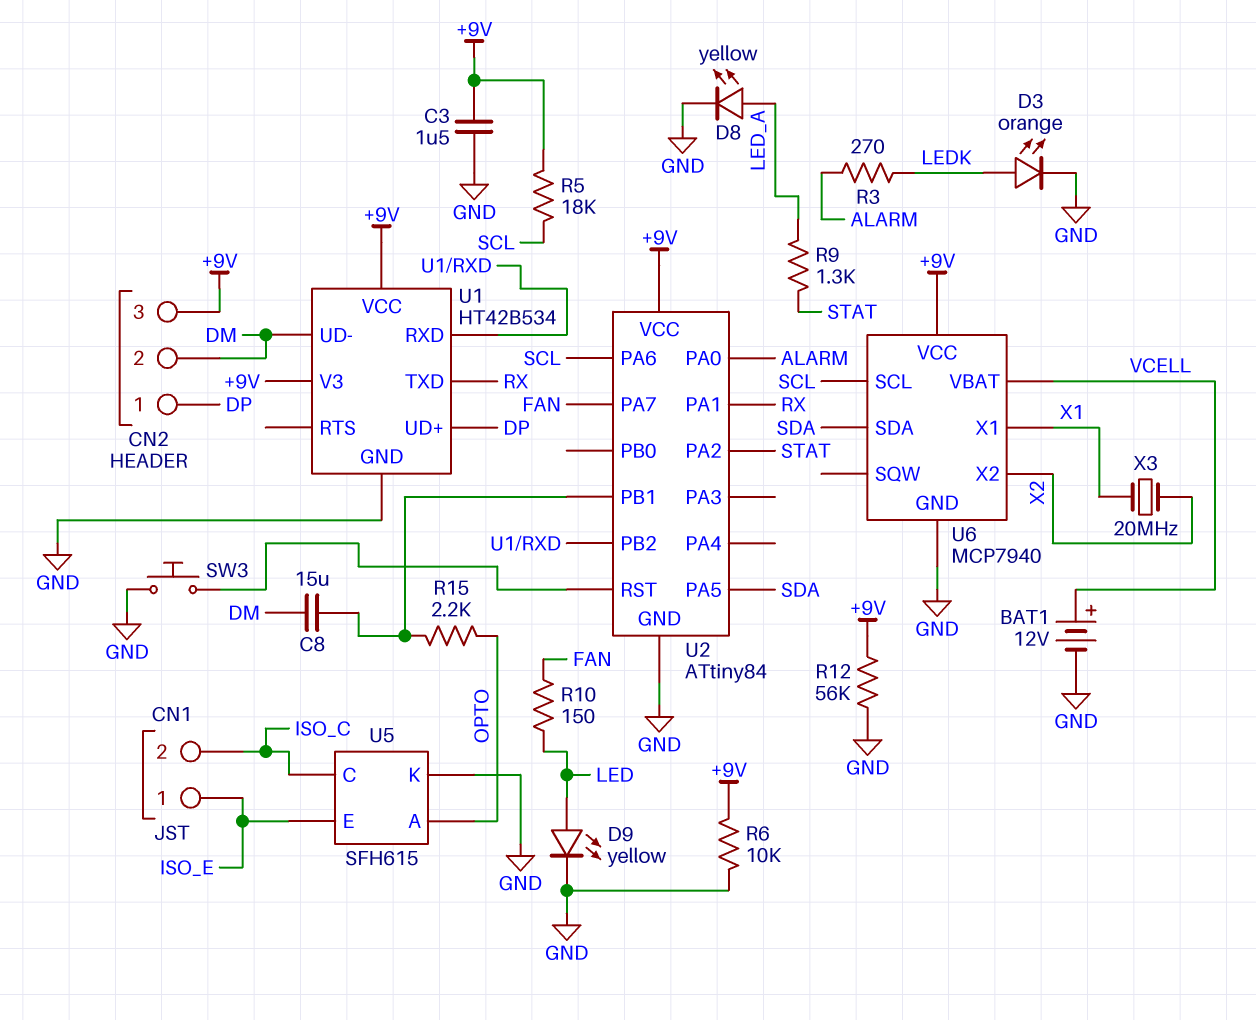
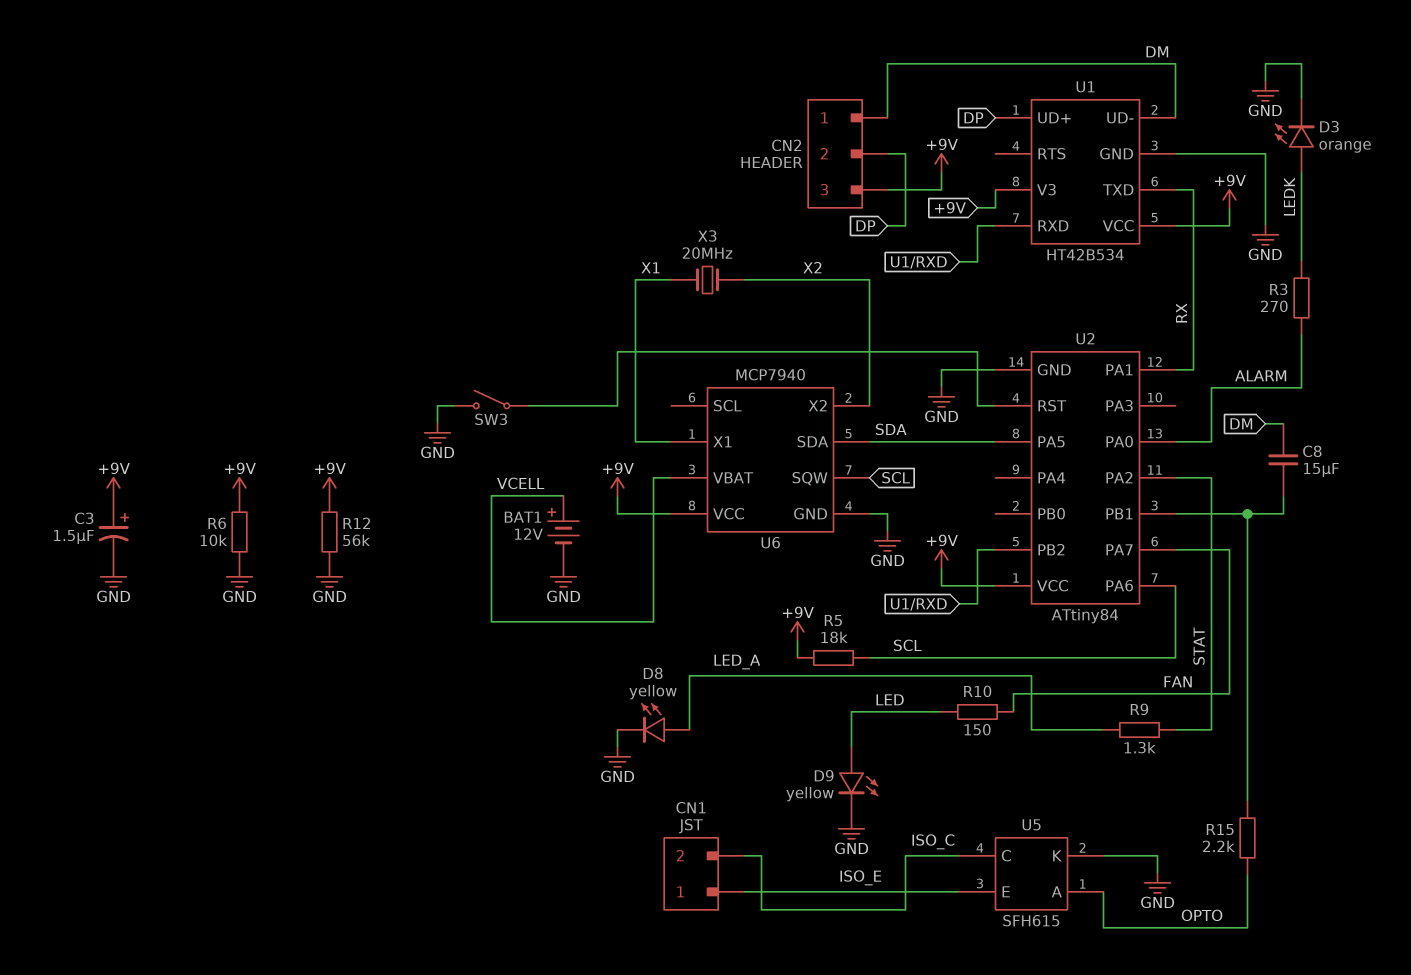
C3: 1.5uF (+9V, GND) -> 1.5uF (plus +9V, minus GND)
CN2 pin 1: DP -> DM
CN2 pin 2: DM -> DP
SW3: button (GND, U2/RST) -> switch (GND, U2/RST)
U6 pin SCL: SCL -> none
U6 pin SQW: none -> SCL

